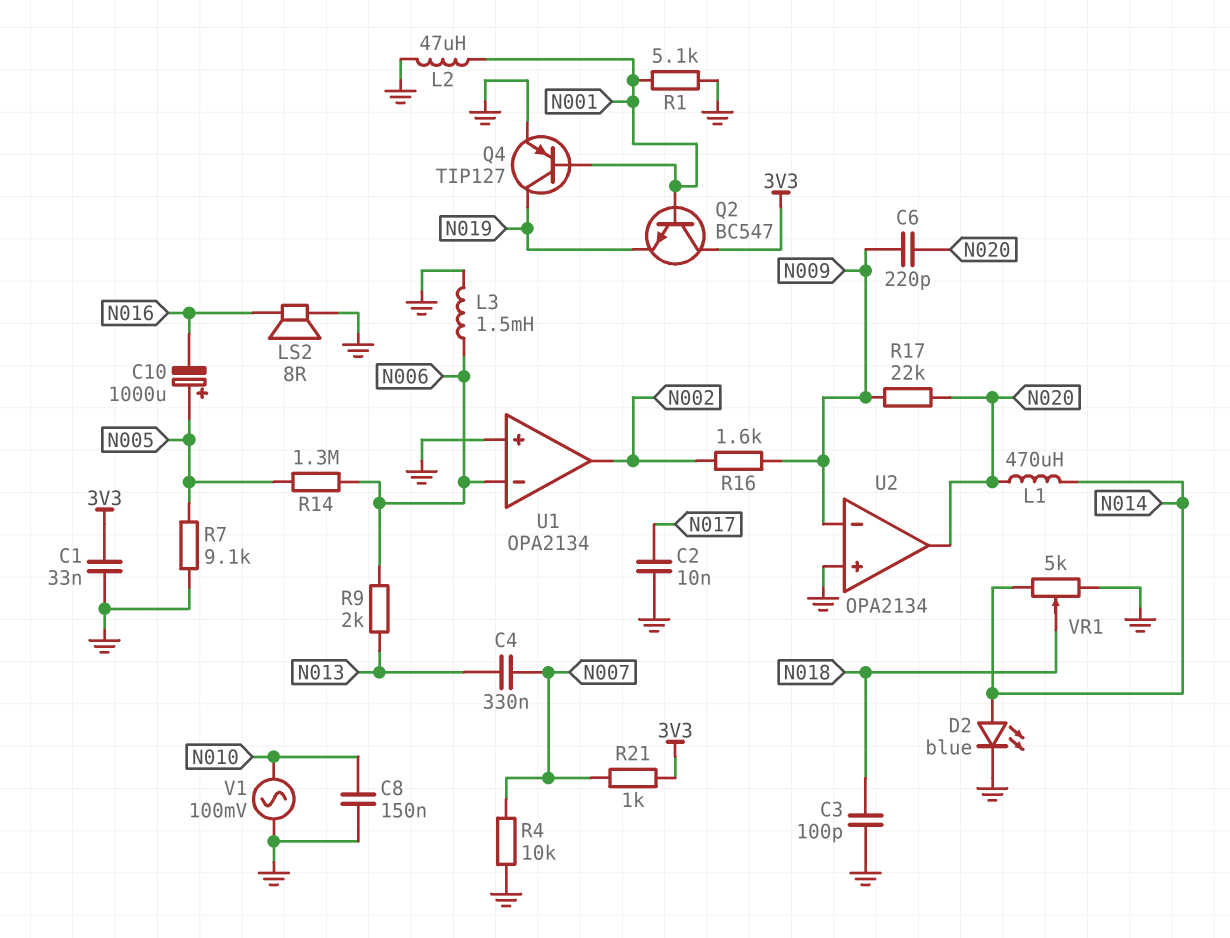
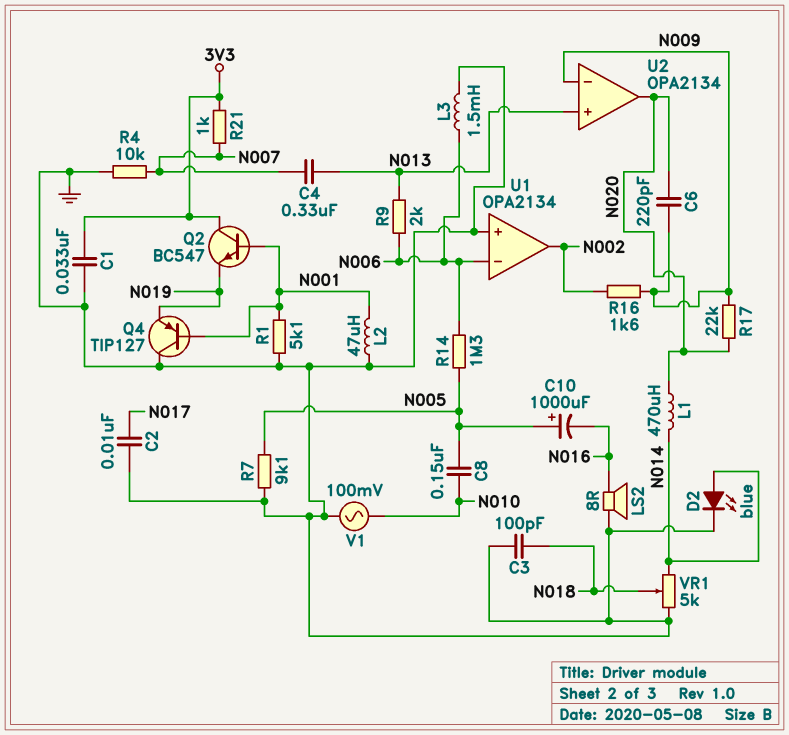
C8: 150nF (GND, N010) -> 150nF (N005, N010)
Q4: PNP TIP127 (B N001, C N019, E GND) -> PNP TIP127 (B N001, C GND, E N019)
U2 pin in+: GND -> N013

